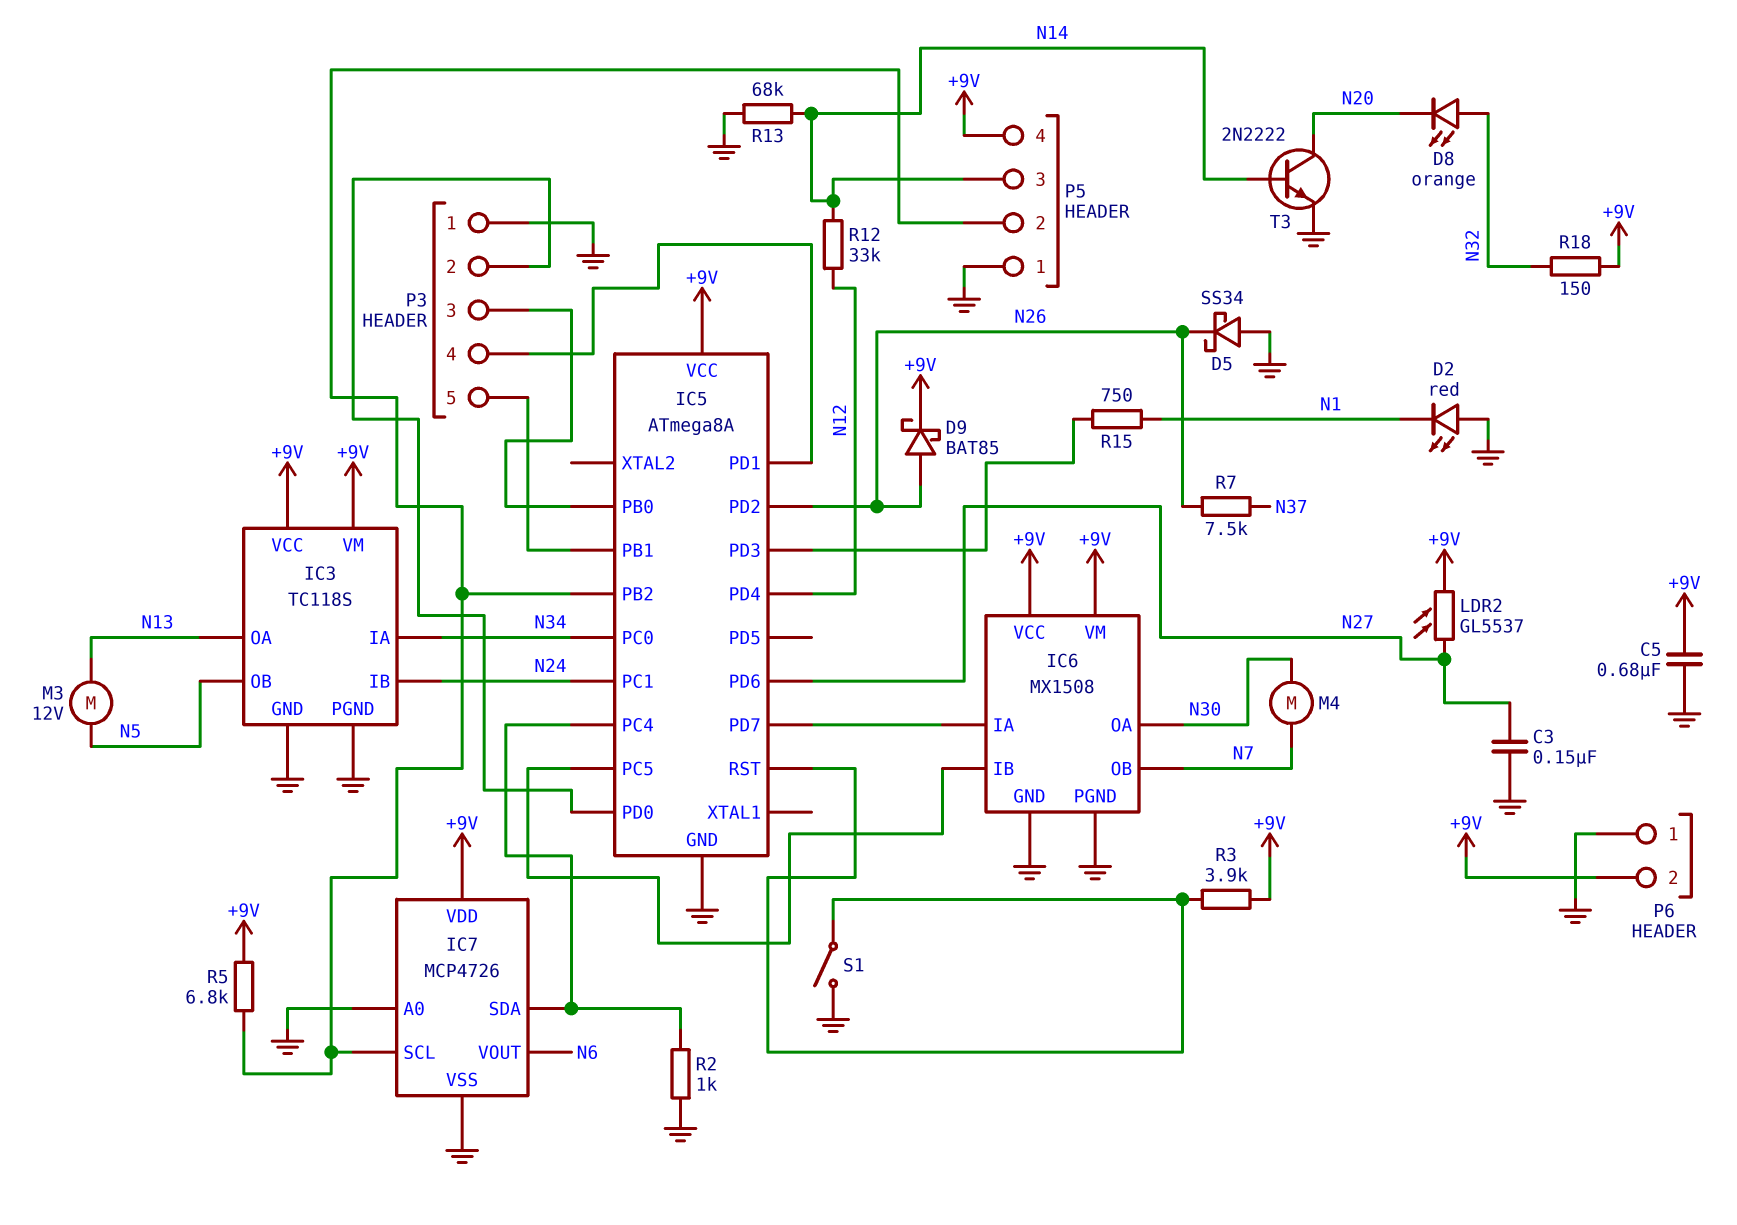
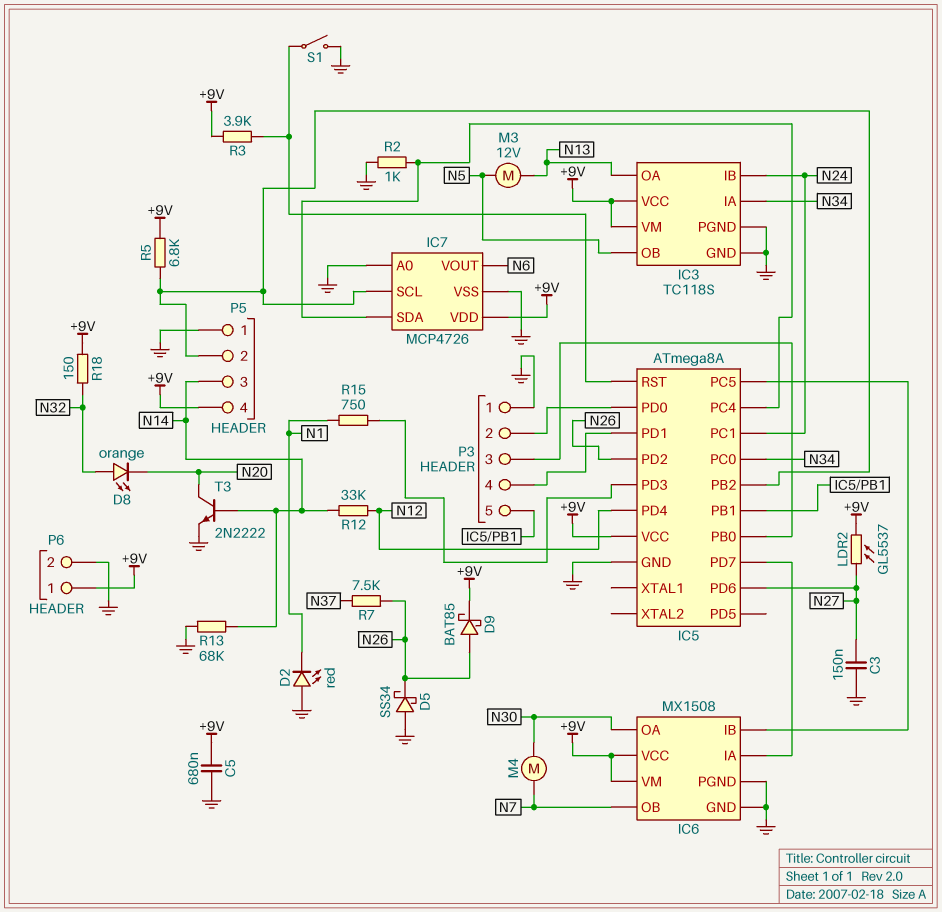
P6 pin 1: GND -> +9V
P6 pin 2: +9V -> GND

